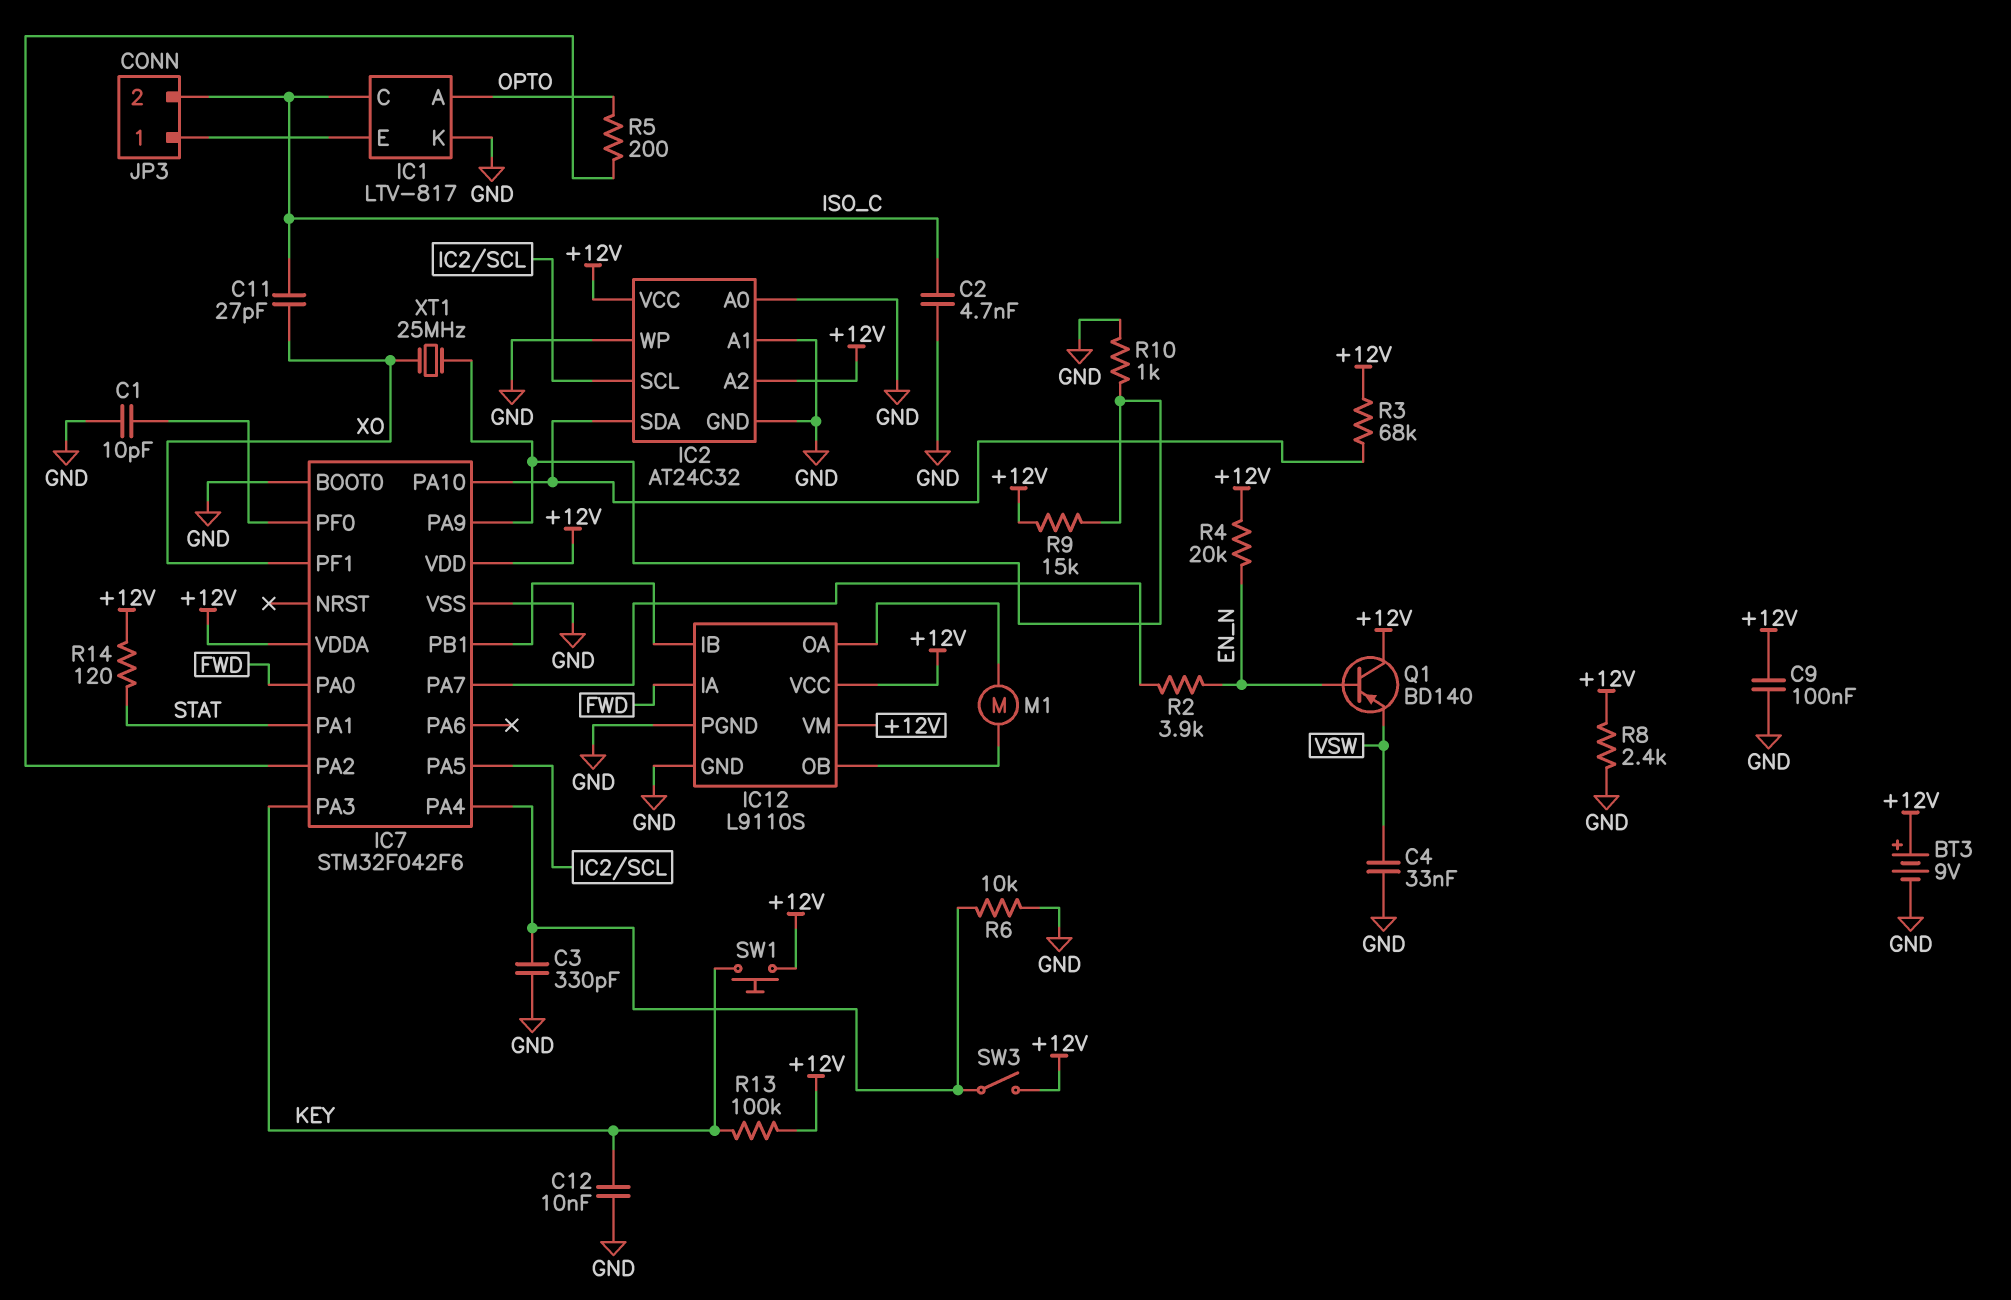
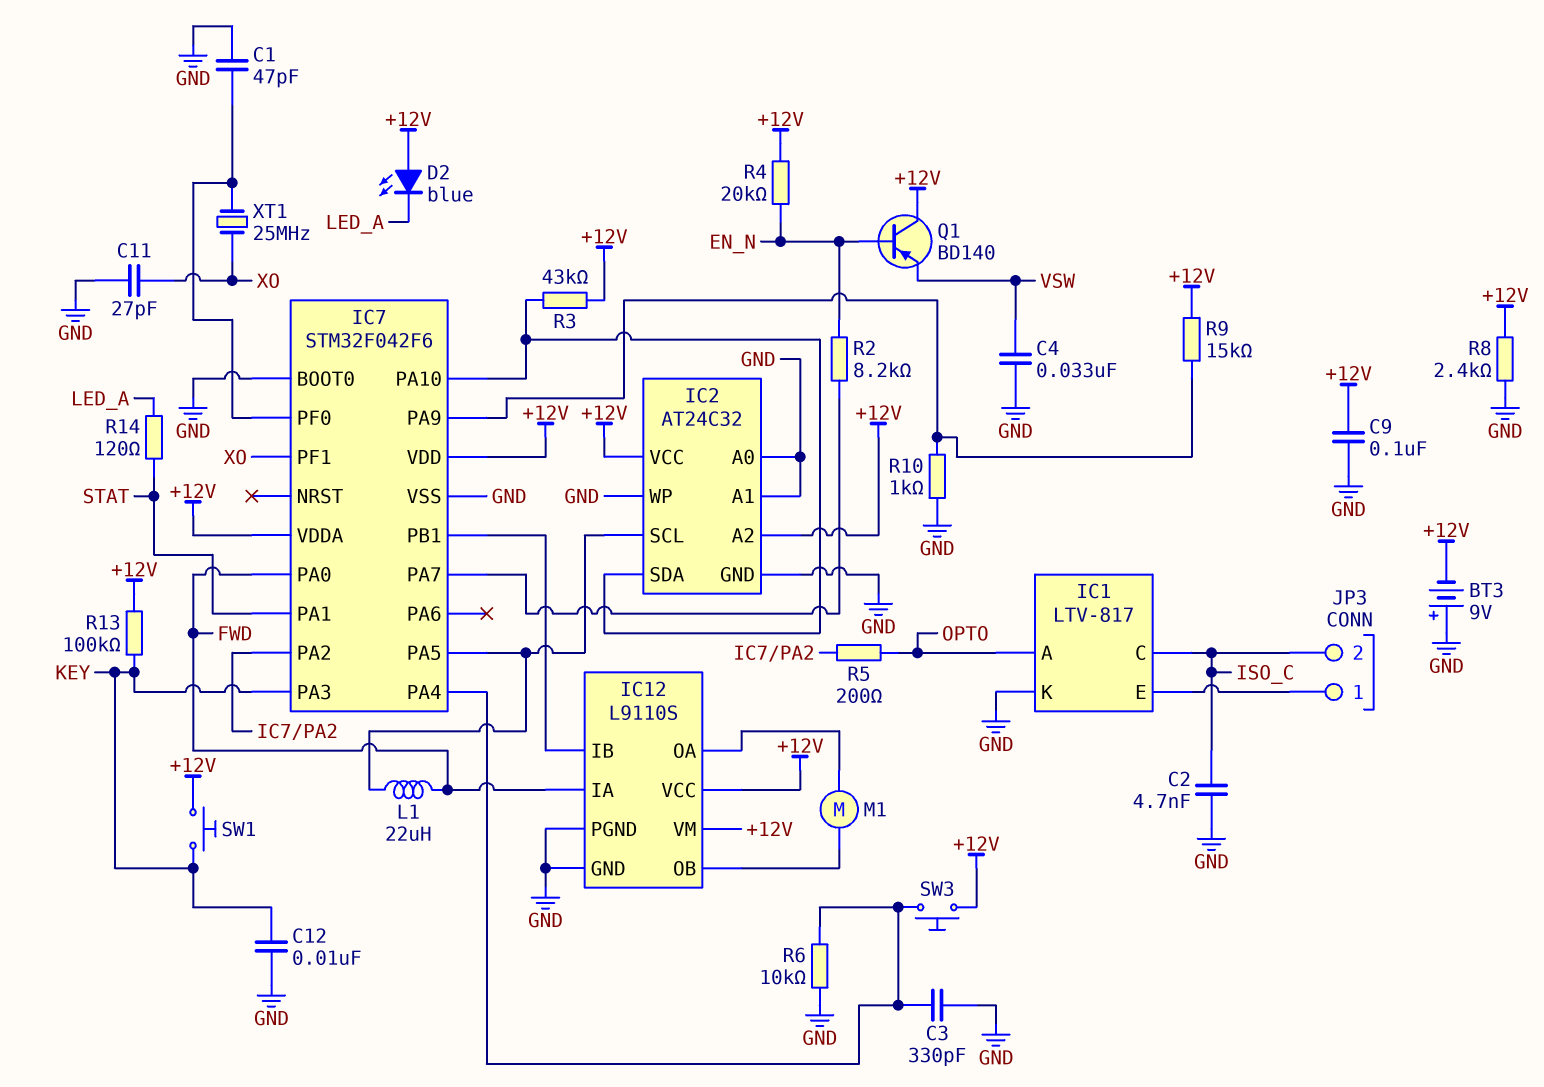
BT3: 9V (plus +12V, minus GND) -> 9V (plus GND, minus +12V)
C1: 10pF (GND, IC7/PF0) -> 47pF (GND, IC7/PF0)
C11: 27pF (ISO_C, XO) -> 27pF (GND, XO)
D2: none -> LED blue (A +12V, K LED_A)
L1: none -> 22uH (FWD, IC2/SCL)
R2: 3.9k (EN_N, IC7/PA7) -> 8.2k (EN_N, IC7/PA7)
R3: 68k (+12V, IC2/SDA) -> 43k (+12V, IC2/SDA)
R14: 120 (+12V, STAT) -> 120 (LED_A, STAT)
SW3: switch (+12V, IC7/PA4) -> button (+12V, IC7/PA4)
XT1: 25MHz (IC7/PA9, XO) -> 25MHz (IC7/PF0, XO)

